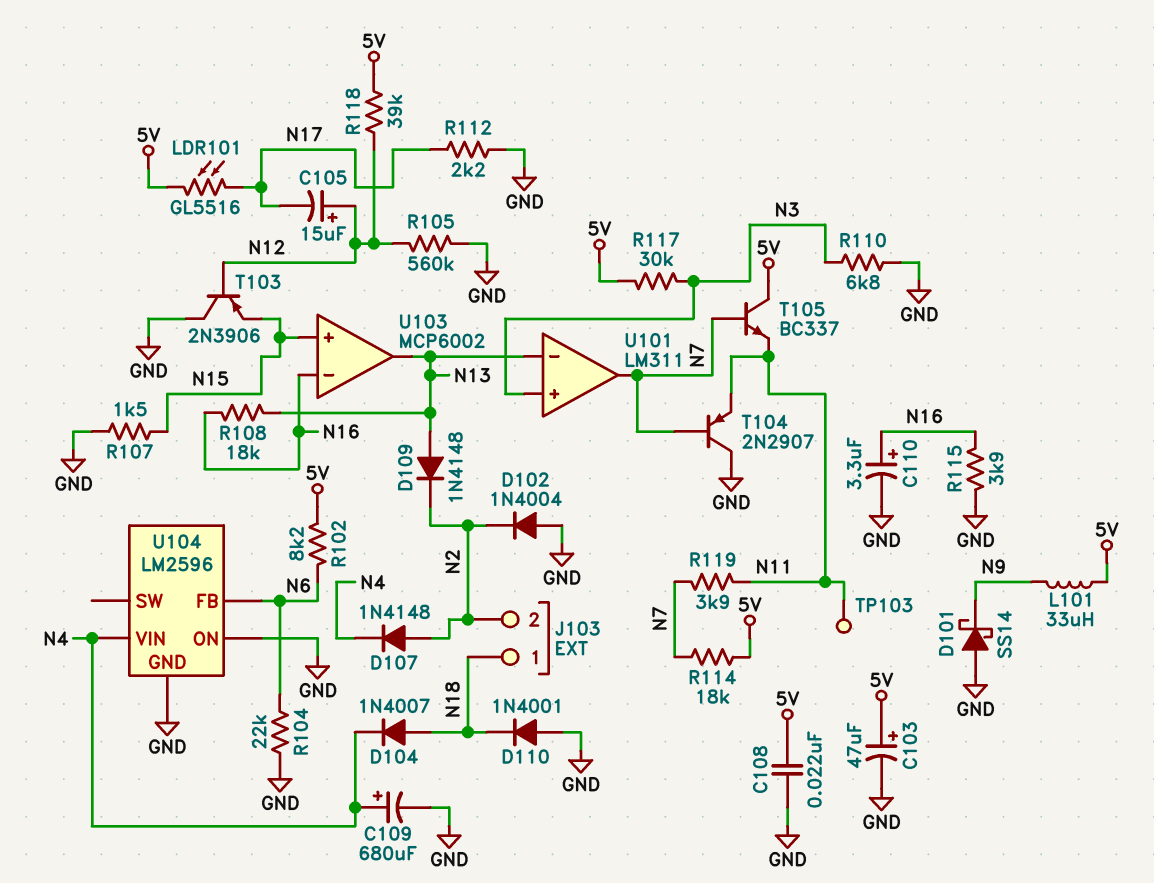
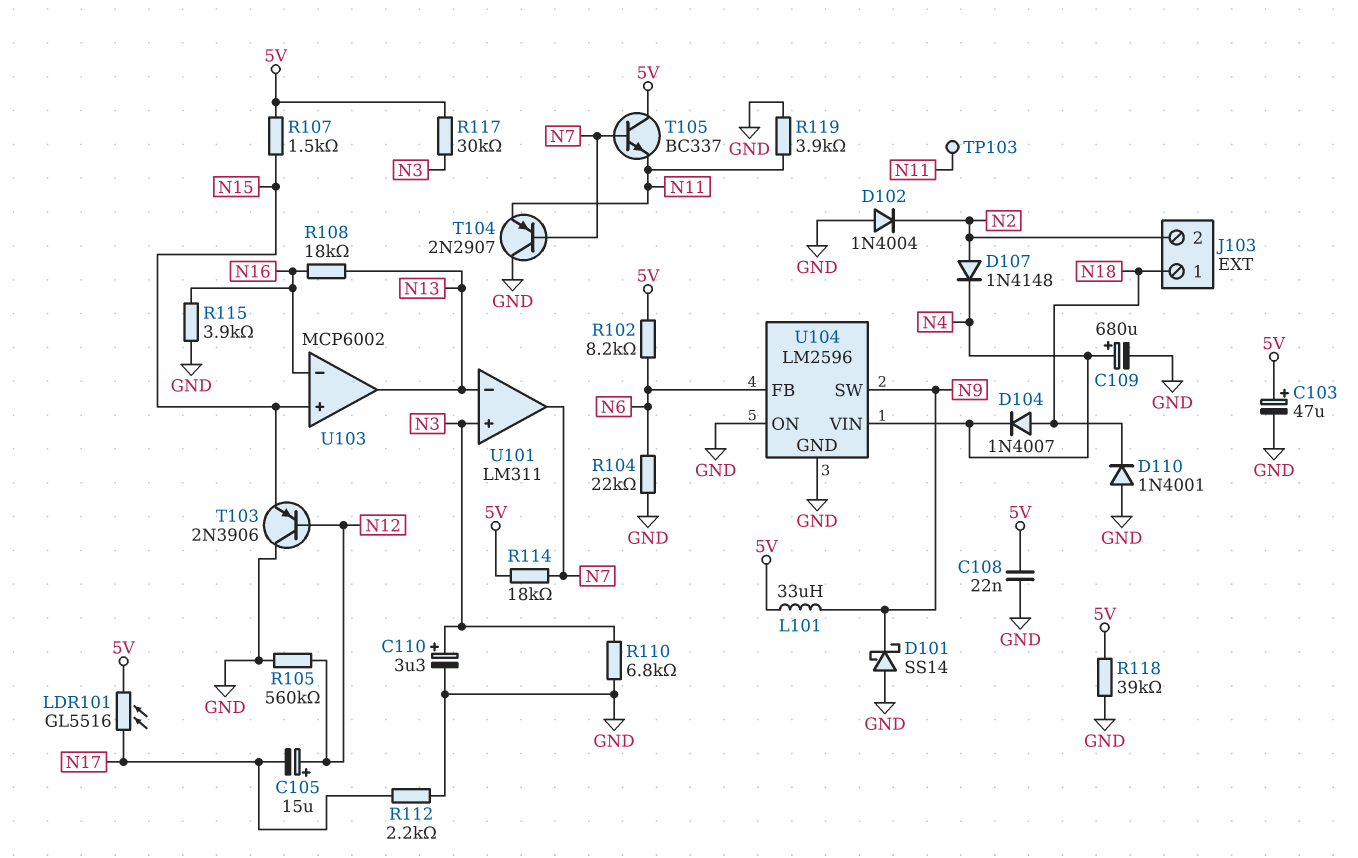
C110: 3.3uF (plus N16, minus GND) -> 3.3uF (plus N3, minus GND)
D109: diode 1N4148 (A N13, K N2) -> none
R107: 1.5k (GND, N15) -> 1.5k (5V, N15)
R118: 39k (5V, N12) -> 39k (5V, GND)
R119: 3.9k (N7, N11) -> 3.9k (GND, N11)
U104 pin SW: none -> N9

